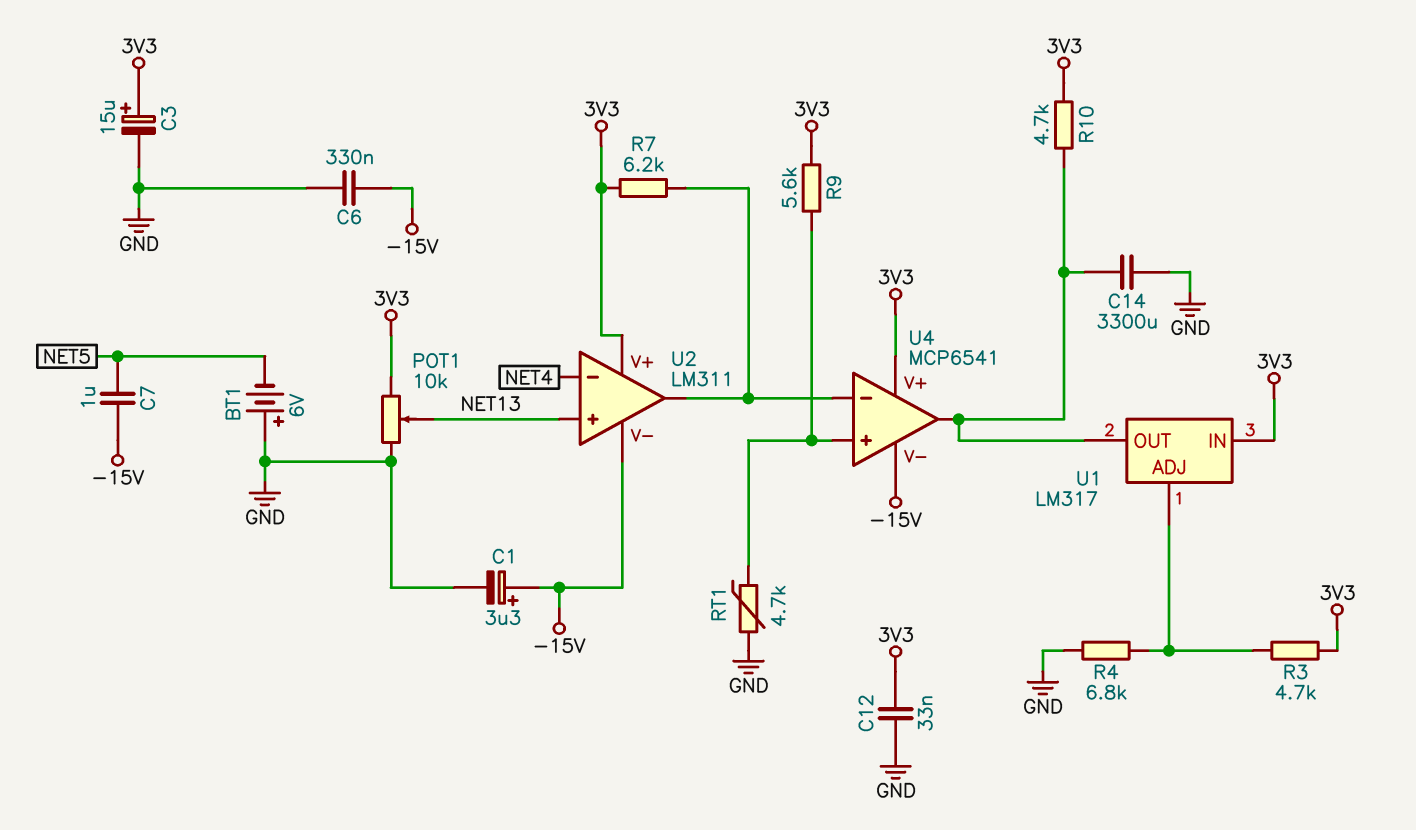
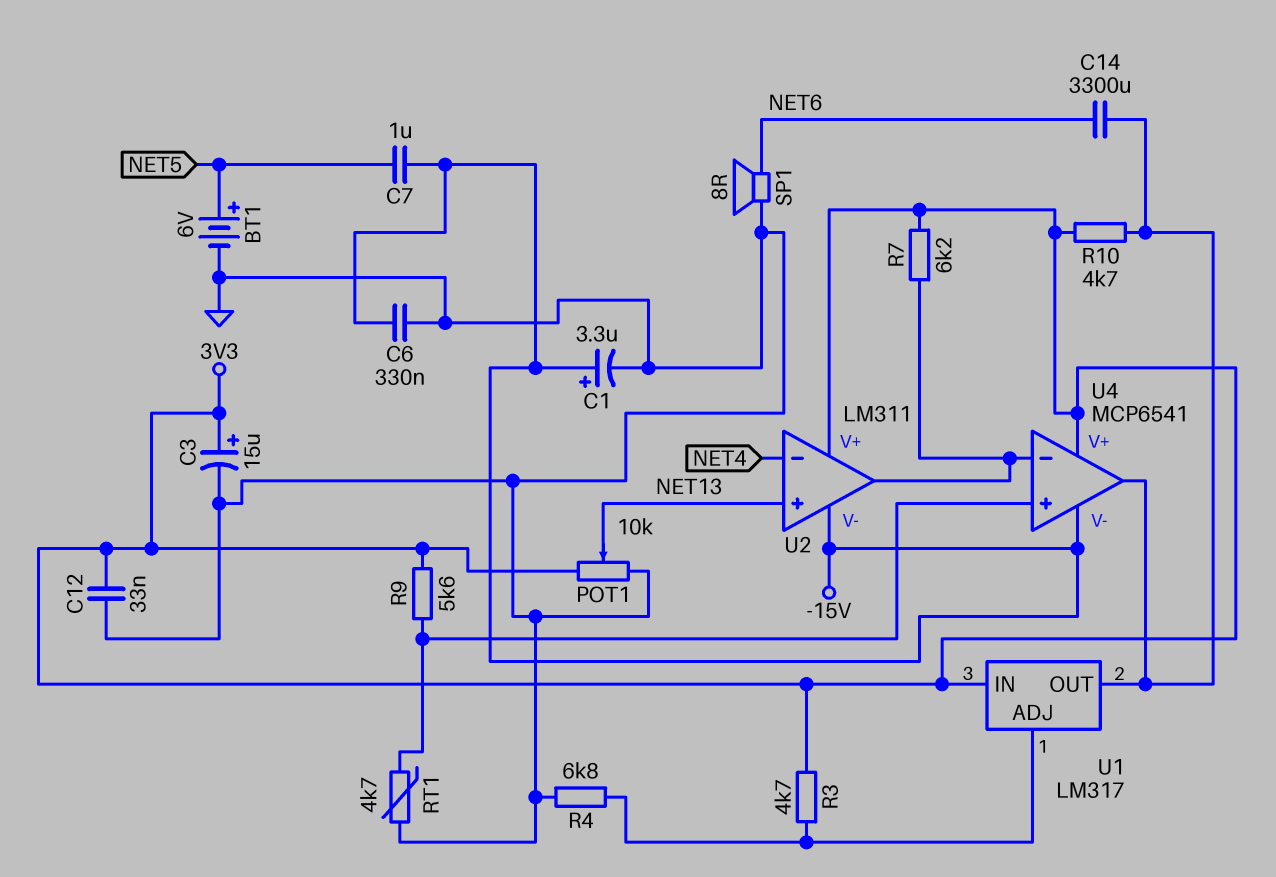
BT1: 6V (plus GND, minus NET5) -> 6V (plus NET5, minus GND)
C14: 3300uF (GND, U1/OUT) -> 3300uF (NET6, U1/OUT)
SP1: none -> speaker 8R (GND, NET6)

